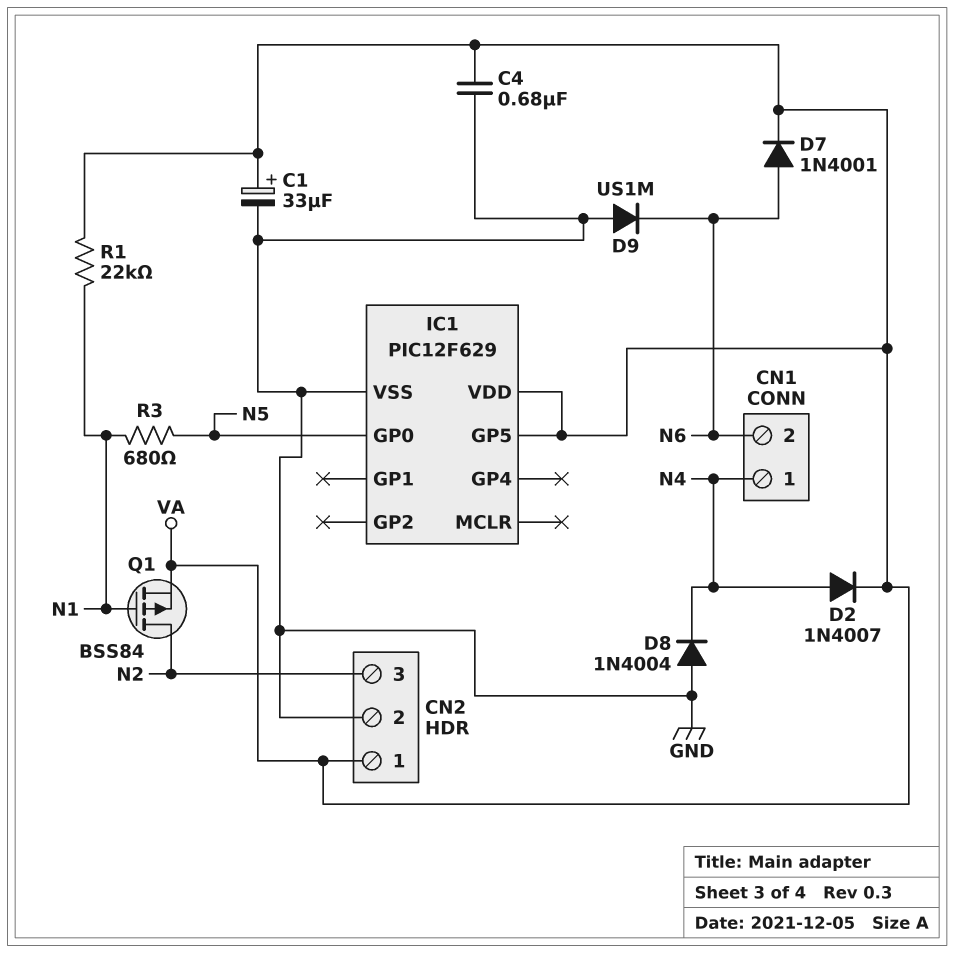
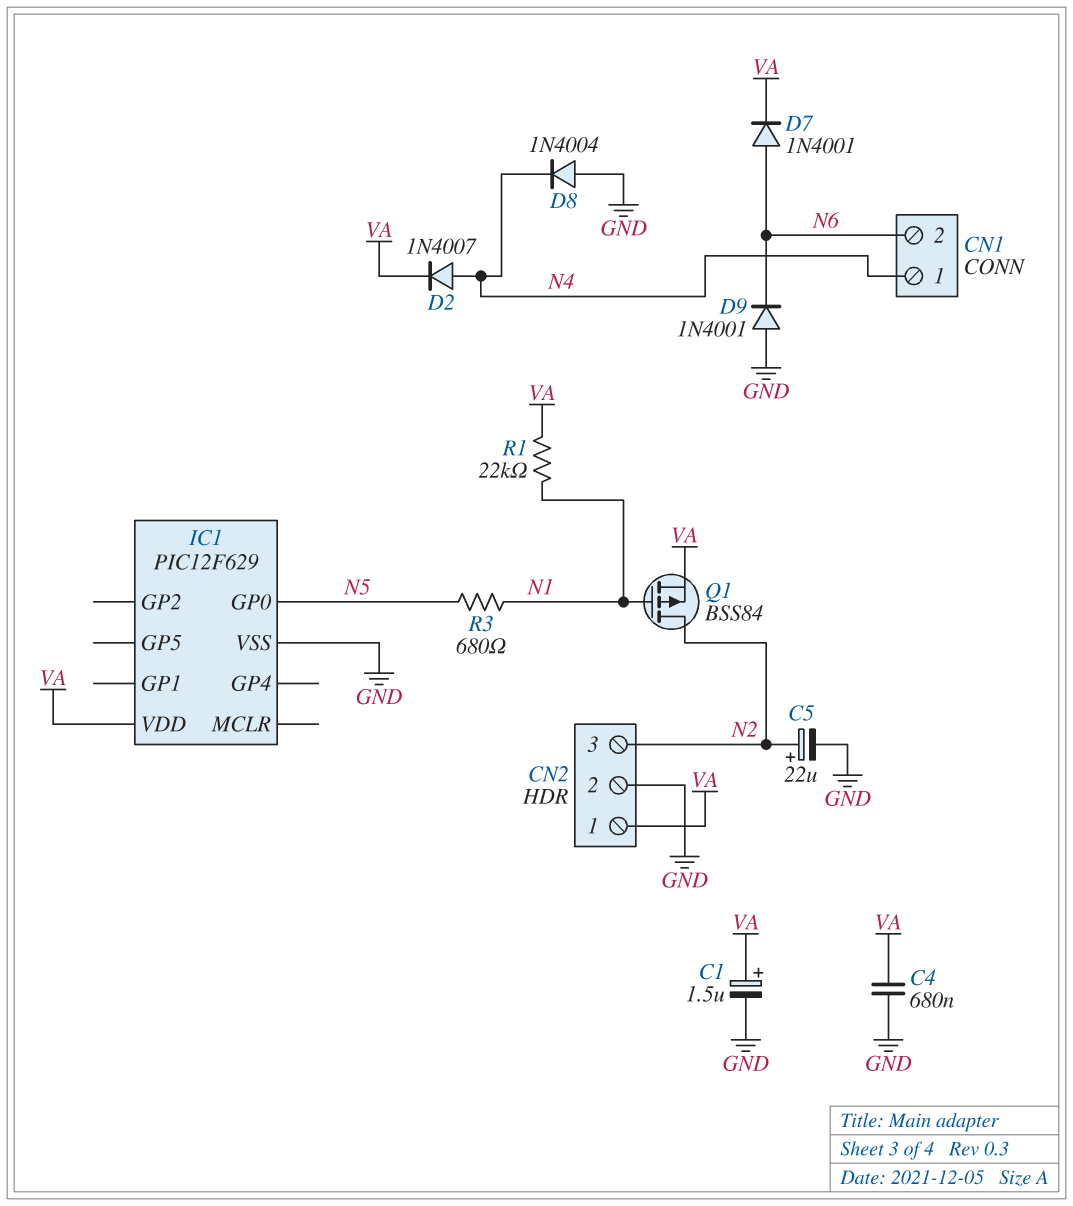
C1: 33uF (plus VA, minus GND) -> 1.5uF (plus VA, minus GND)
C5: none -> 22uF (plus N2, minus GND)
D9: diode US1M (A GND, K N6) -> diode 1N4001 (A GND, K N6)
IC1 pin GP5: VA -> none

